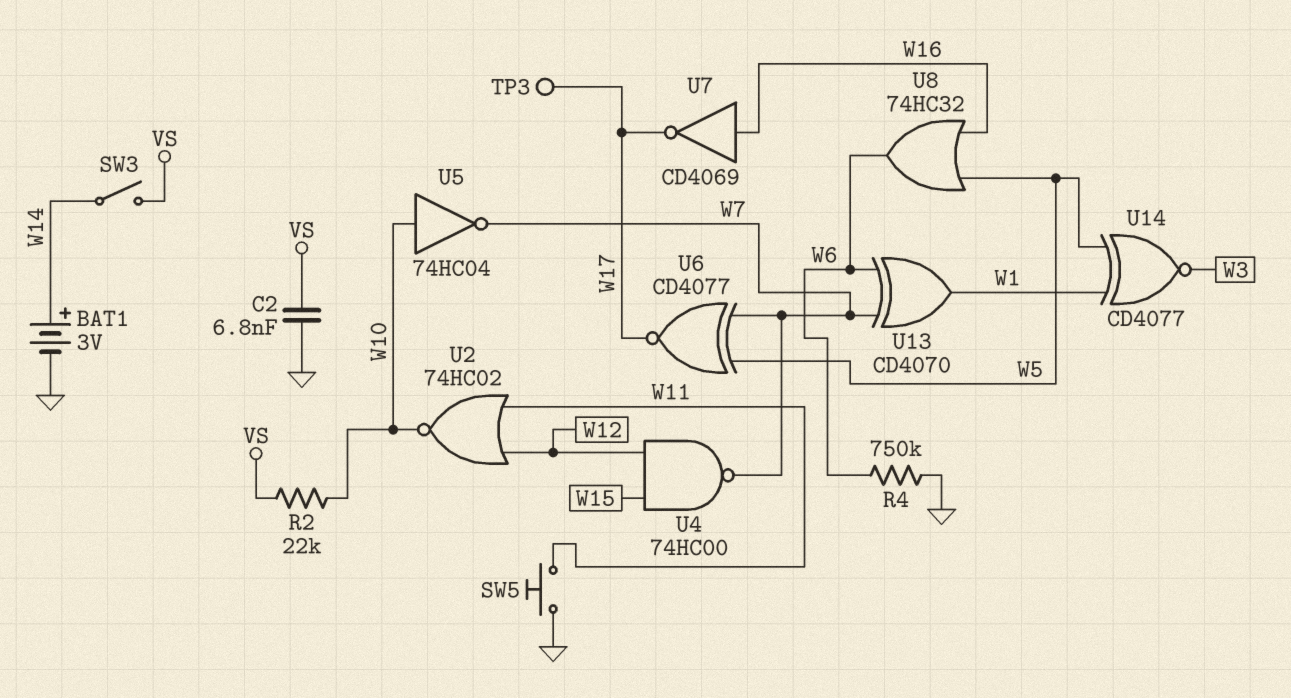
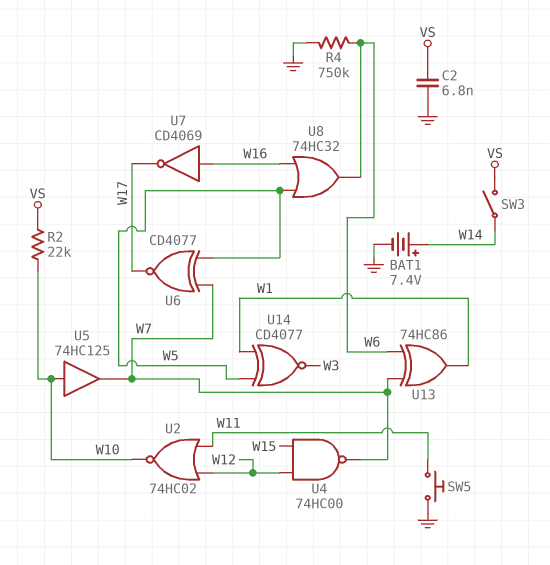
BAT1: 3V (plus W14, minus GND) -> 7.4V (plus W14, minus GND)
TP3: test point (W17) -> none
U5: NOT 74HC04 (in W10, out W7) -> buffer 74HC125 (in W10, out W7)
U13: XOR CD4070 (in W6, in W7, out W1) -> XOR 74HC86 (in W6, in W7, out W1)

